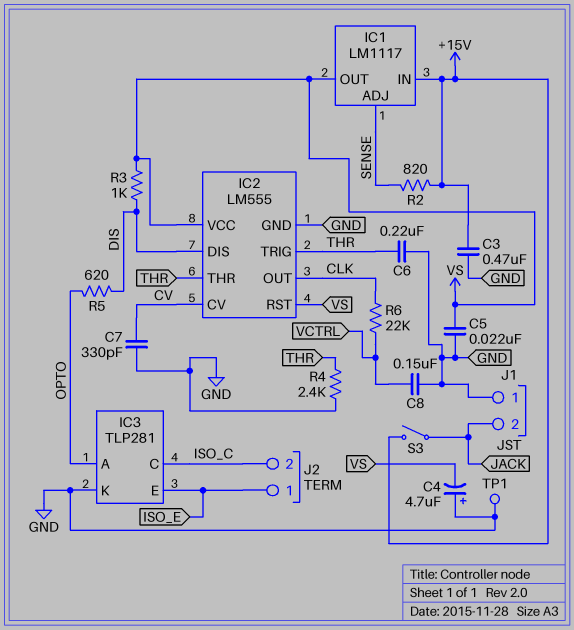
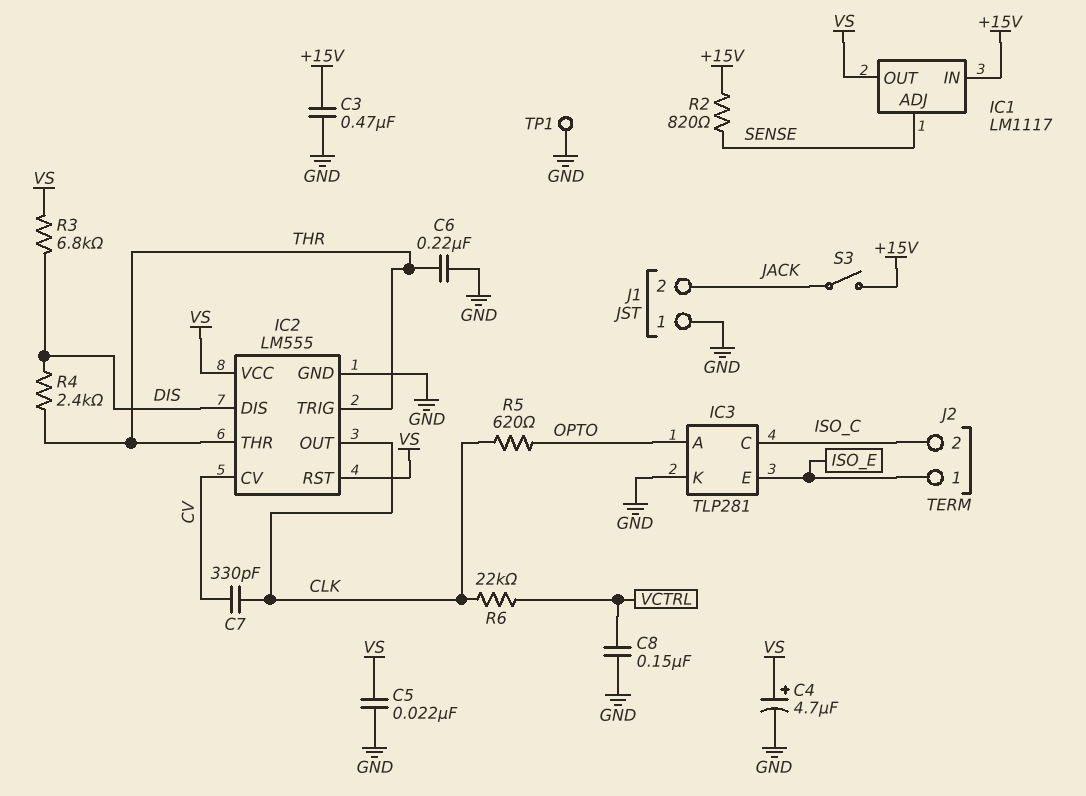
C4: 4.7uF (plus GND, minus VS) -> 4.7uF (plus VS, minus GND)
C7: 330pF (CV, GND) -> 330pF (CLK, CV)
R3: 1k (DIS, VS) -> 6.8k (DIS, VS)
R4: 2.4k (GND, THR) -> 2.4k (DIS, THR)
R5: 620 (DIS, OPTO) -> 620 (CLK, OPTO)

